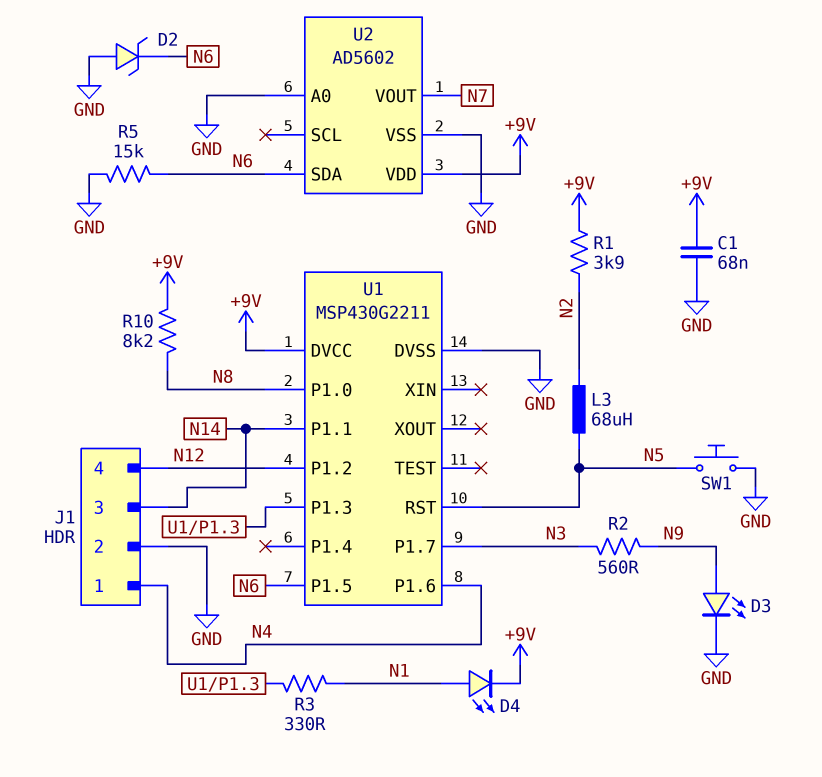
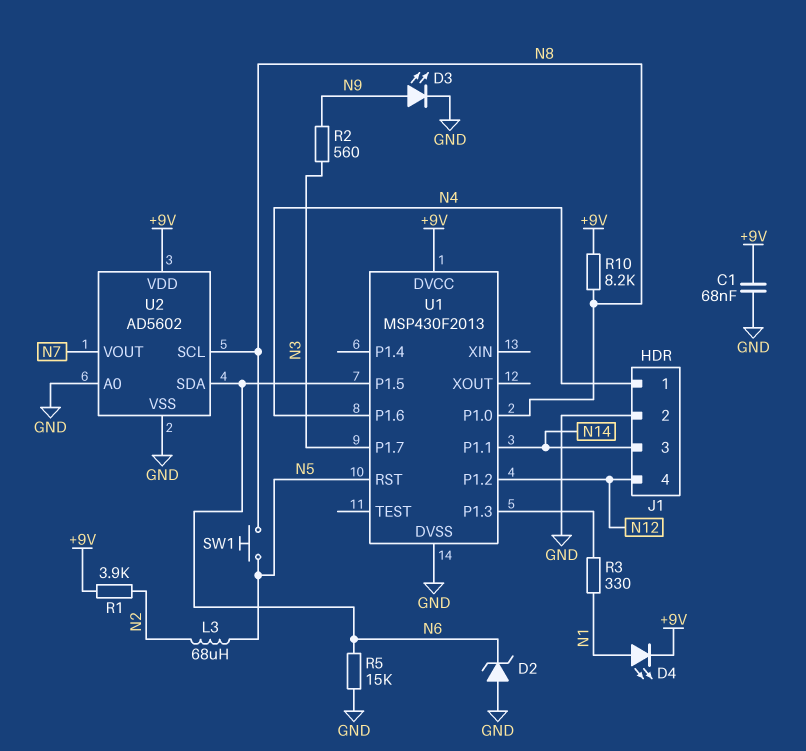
SW1: button (GND, N5) -> button (N5, N8)
U1: MSP430G2211 -> MSP430F2013
U2 pin SCL: none -> N8

